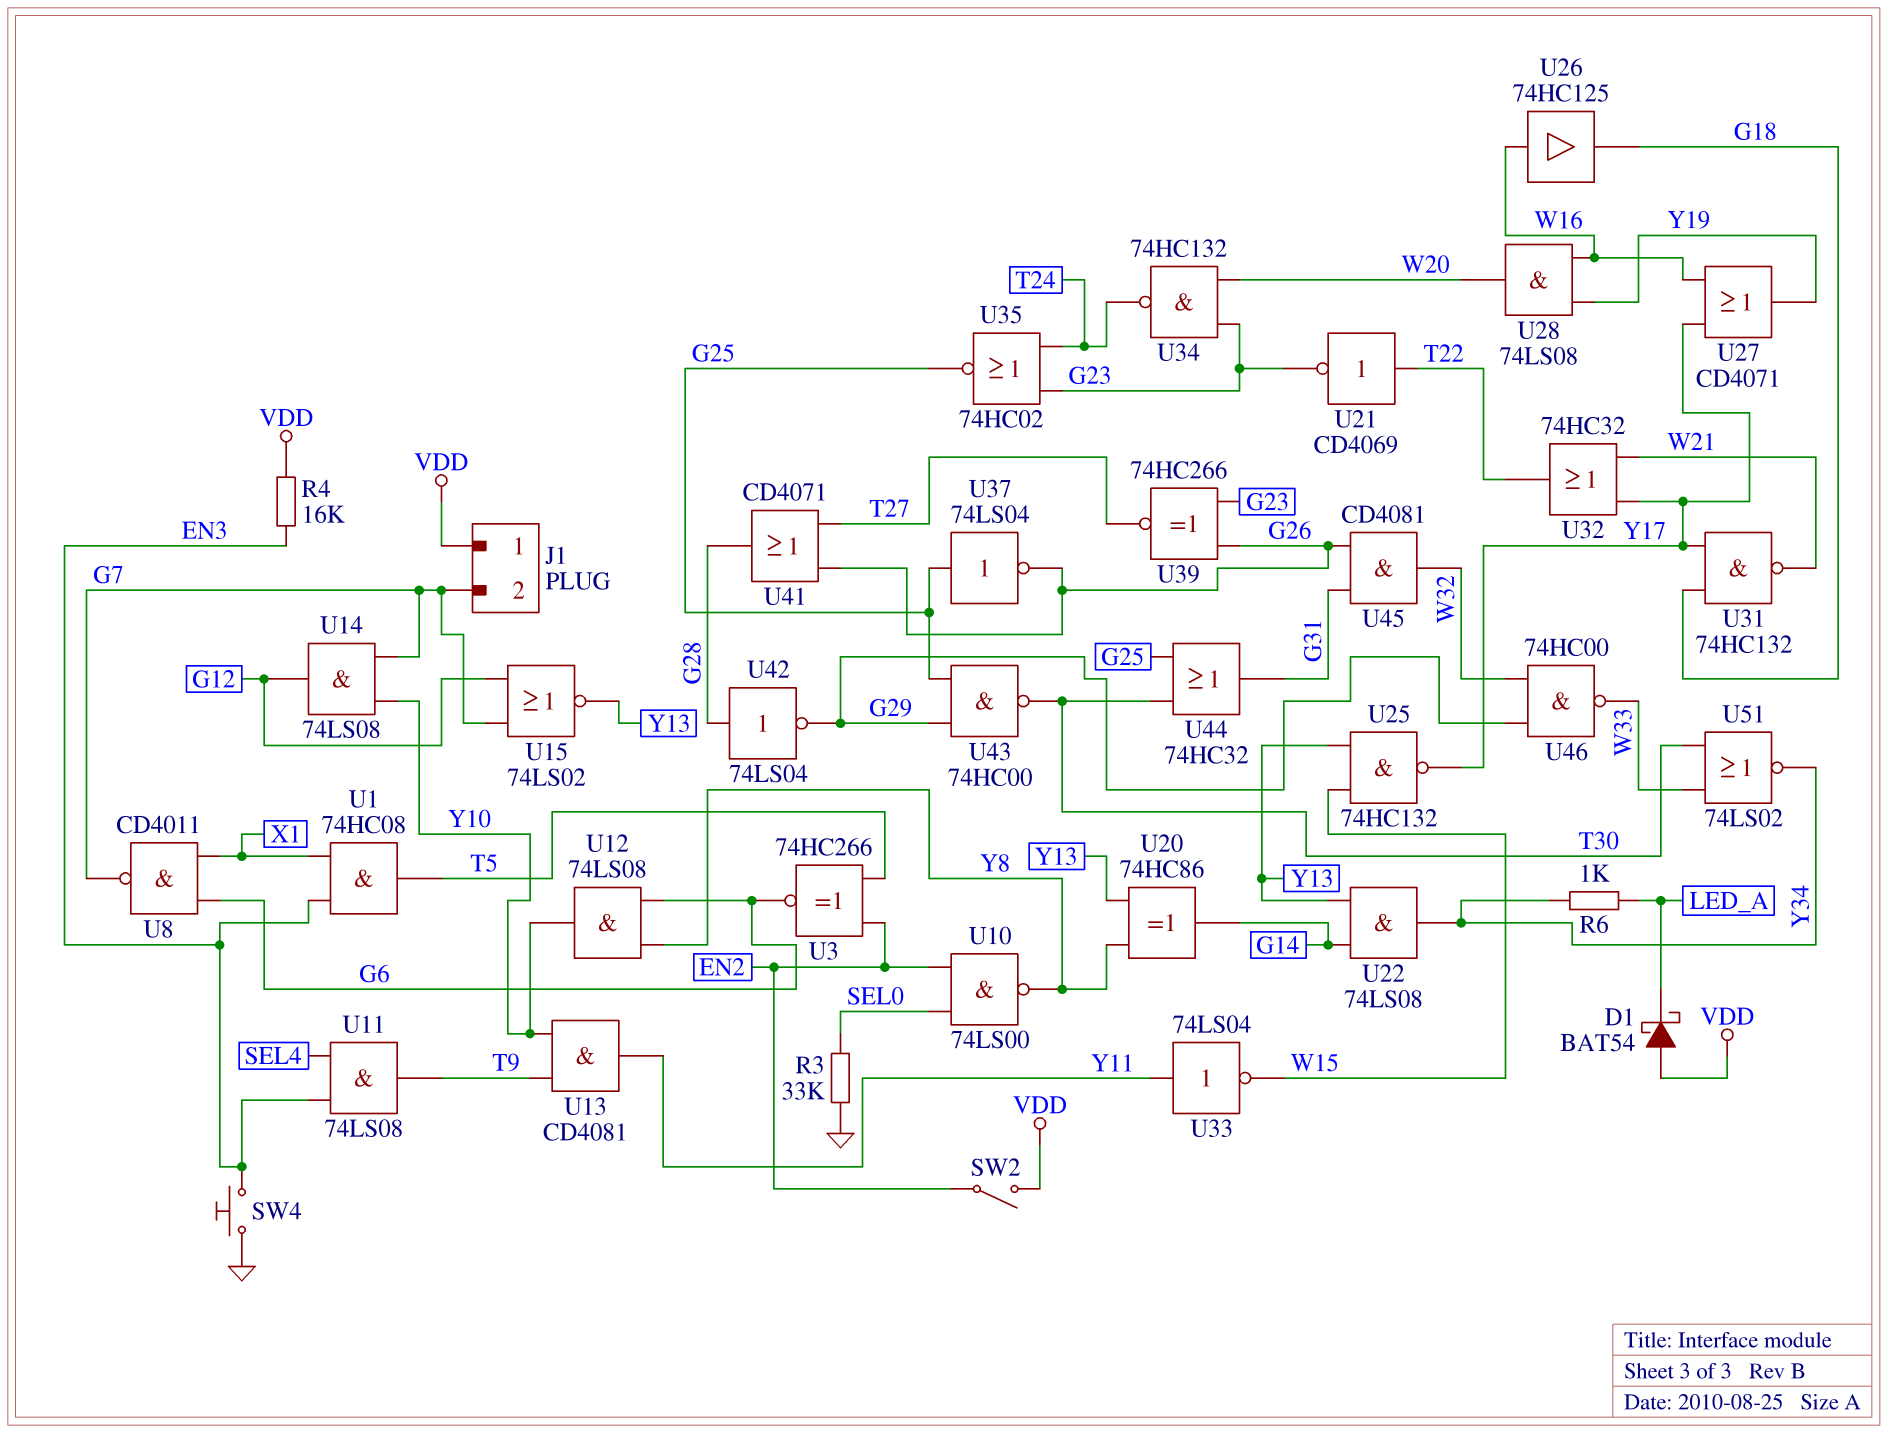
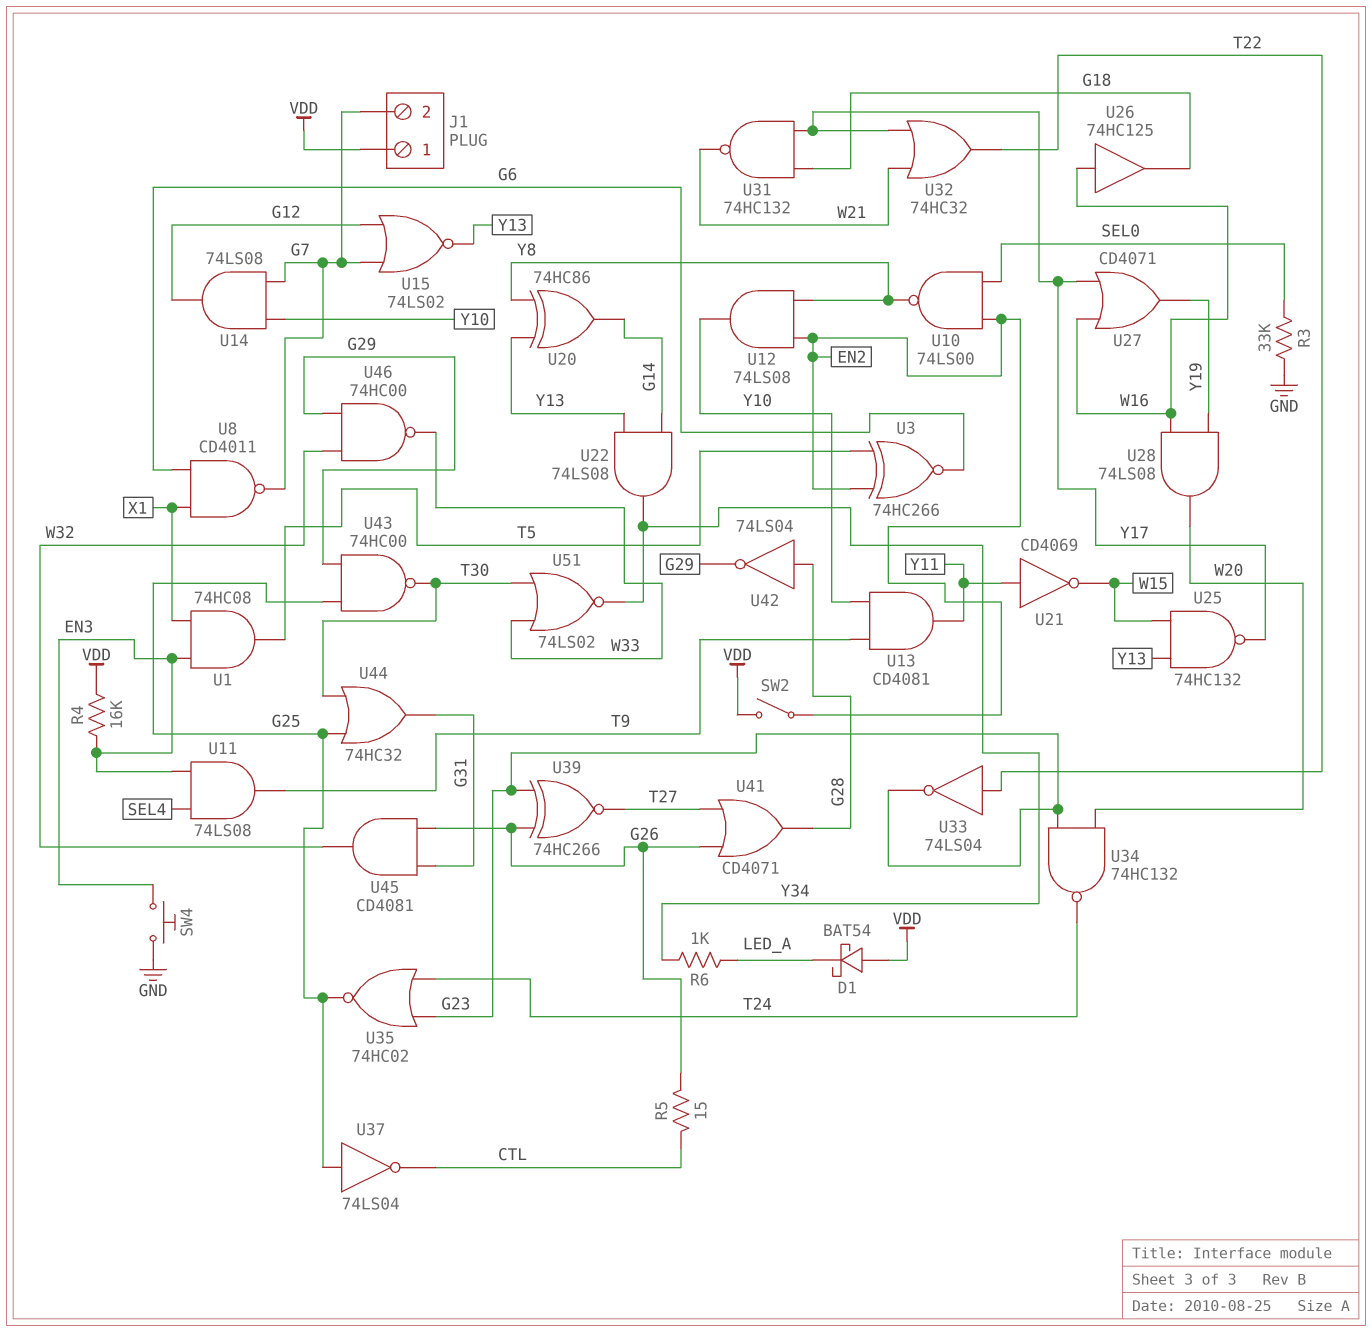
R5: none -> 15 (CTL, G26)
U12: AND 74LS08 (in G6, in Y8, out Y10) -> AND 74LS08 (in EN2, in Y8, out Y10)
U21: NOT CD4069 (in T22, out G23) -> NOT CD4069 (in Y11, out W15)
U33: NOT 74LS04 (in Y11, out W15) -> NOT 74LS04 (in T22, out G23)
U37: NOT 74LS04 (in G25, out G26) -> NOT 74LS04 (in G25, out CTL)

